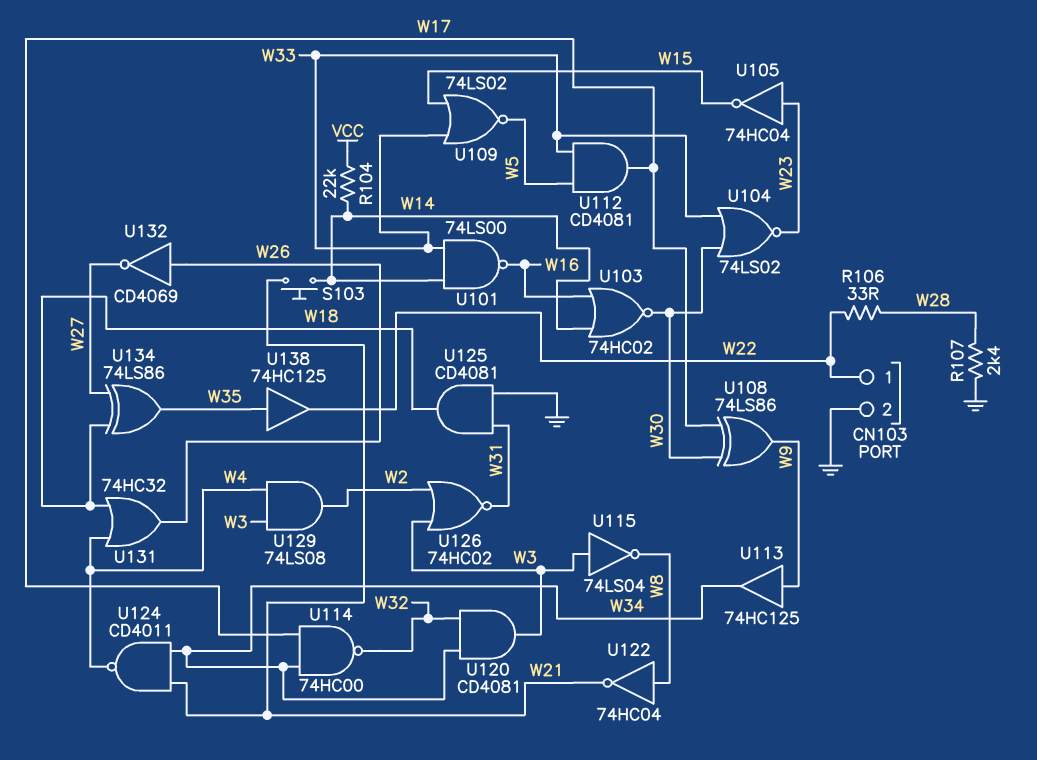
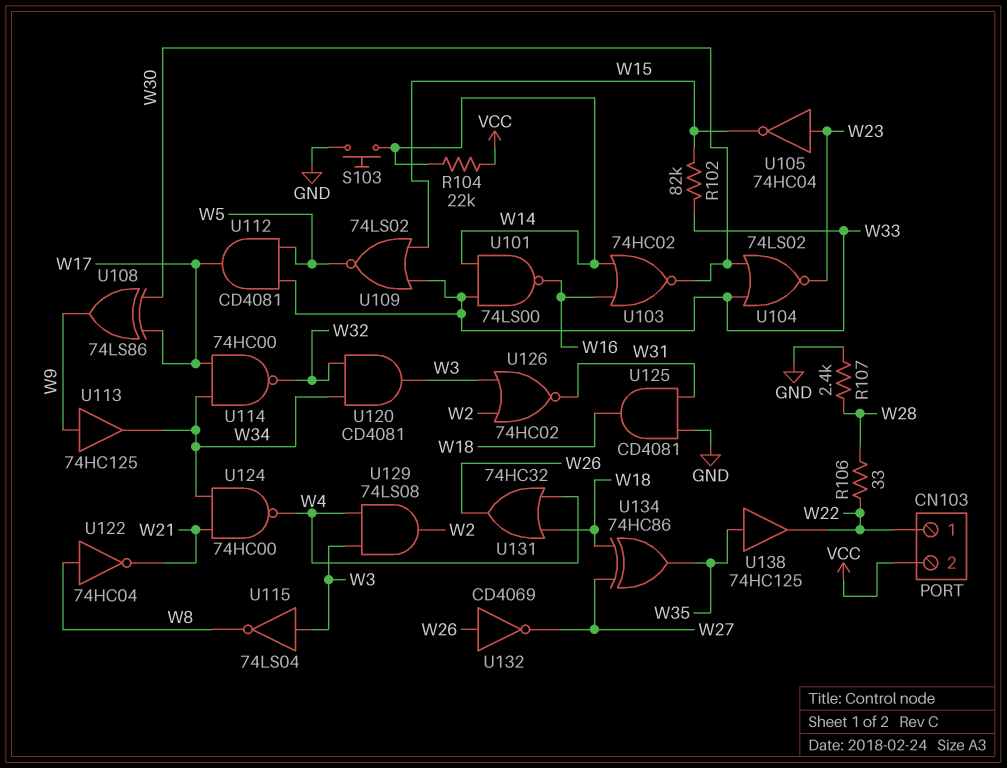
CN103 pin 2: GND -> VCC
R102: none -> 82k (W15, W33)
S103: button (W14, W21) -> button (GND, W14)
U124: NAND CD4011 (in W21, in W34, out W4) -> NAND 74HC00 (in W21, in W34, out W4)
U134: XOR 74LS86 (in W18, in W27, out W35) -> XOR 74HC86 (in W18, in W27, out W35)

